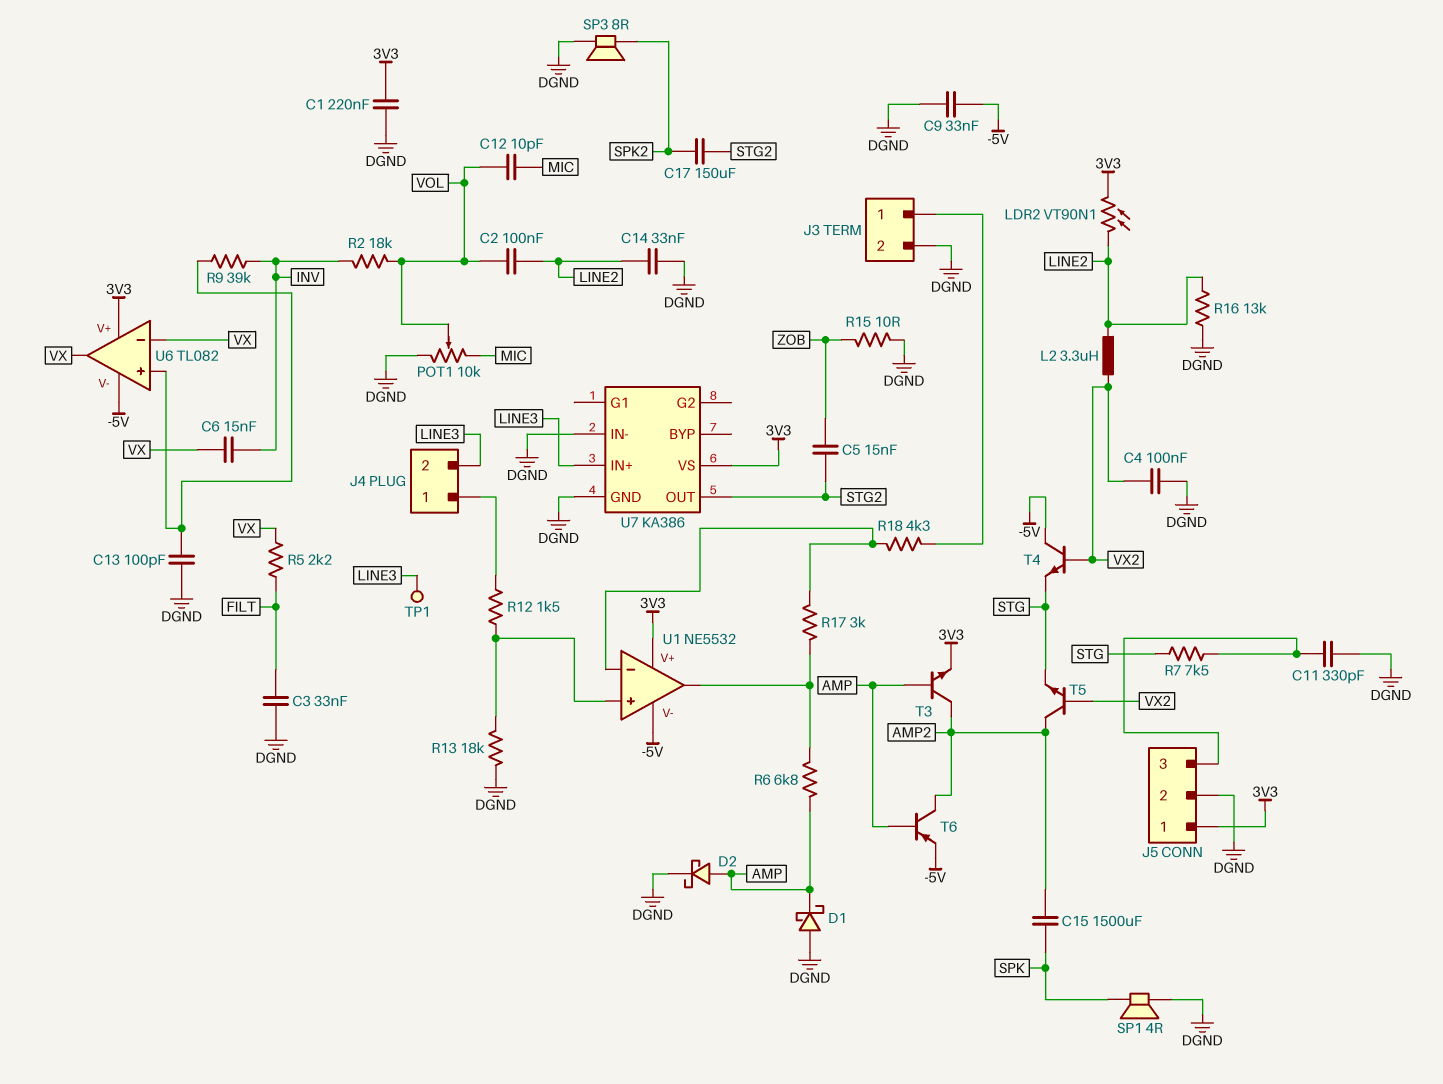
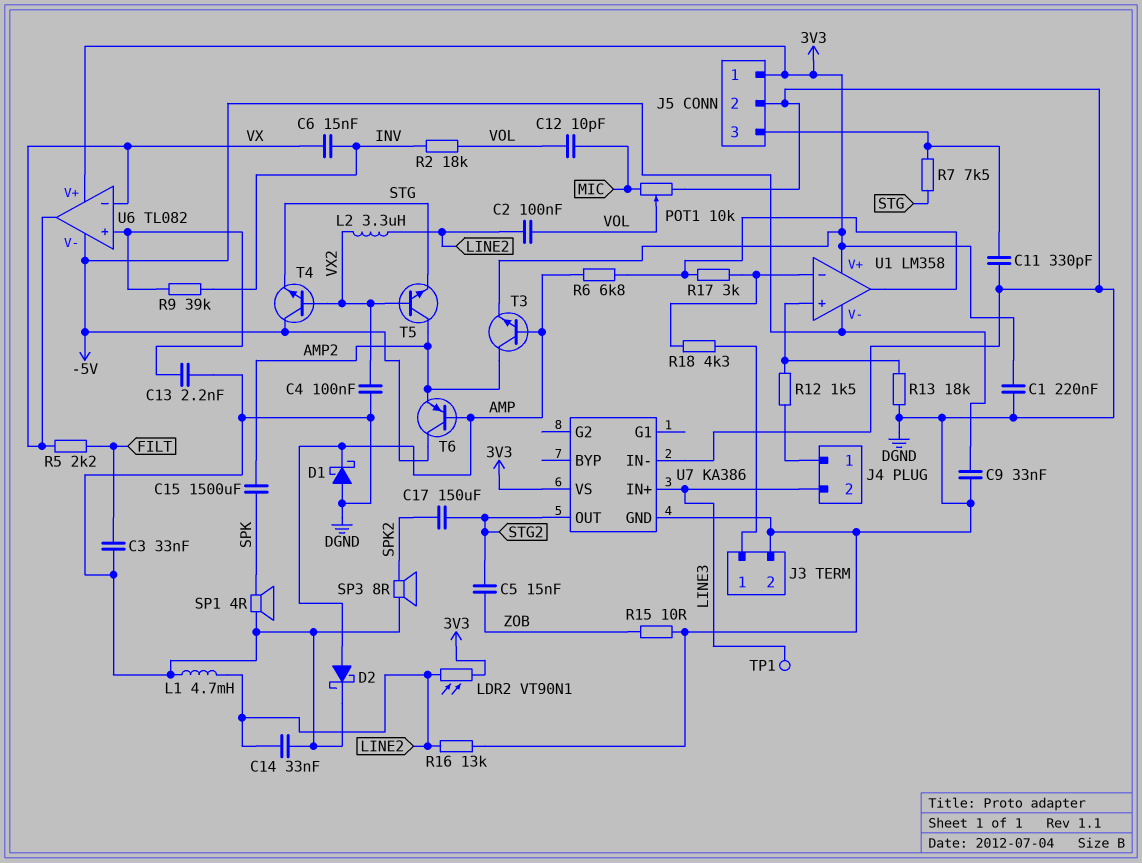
C13: 100pF (DGND, U6/in+) -> 2.2nF (DGND, U6/in+)
L1: none -> 4.7mH (DGND, LINE2)
T6: PNP (B AMP, C AMP2, E -5V) -> PNP (B AMP, C -5V, E AMP2)
U1: NE5532 -> LM358

